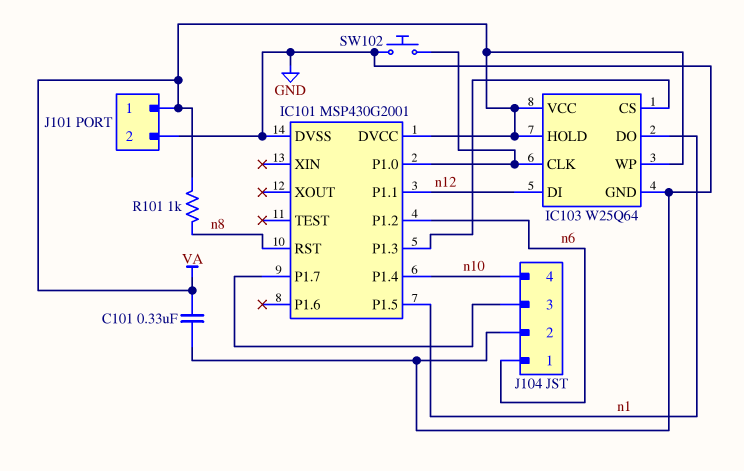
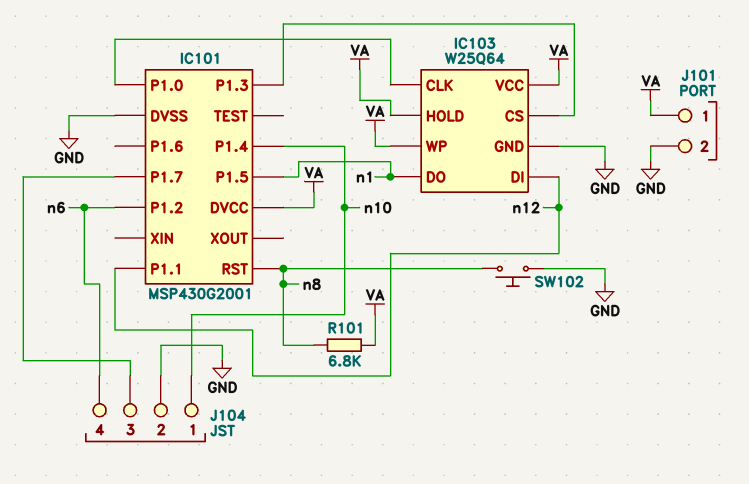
C101: 330nF (GND, VA) -> none
J104 pin 1: n6 -> n10
J104 pin 4: n10 -> n6
R101: 1k (VA, n8) -> 6.8k (VA, n8)
SW102: button (GND, IC101/P1.0) -> button (GND, n8)

